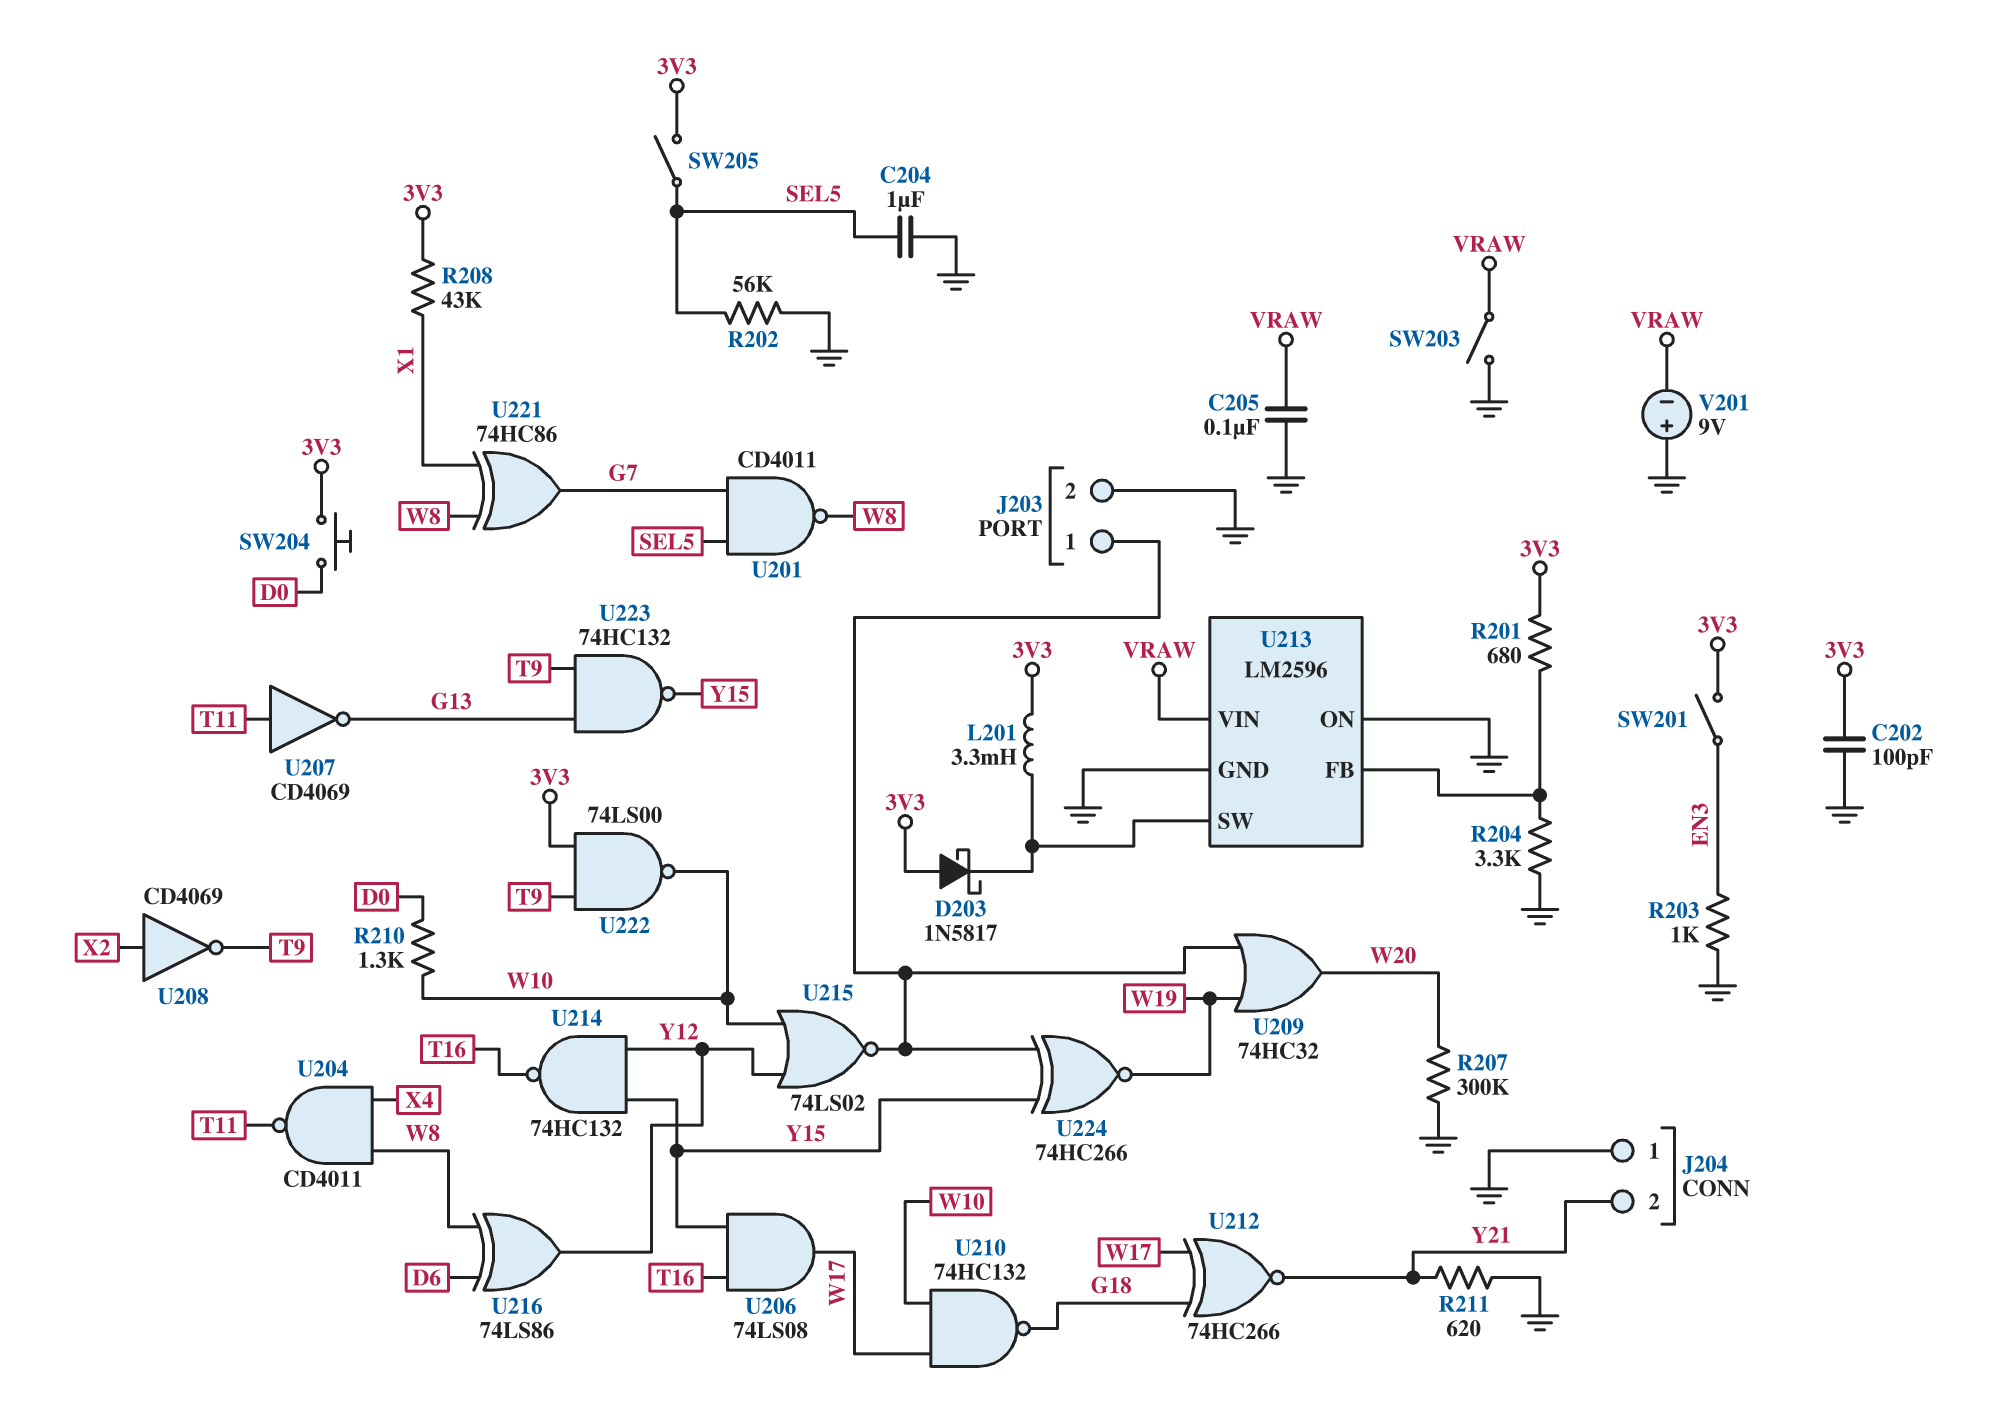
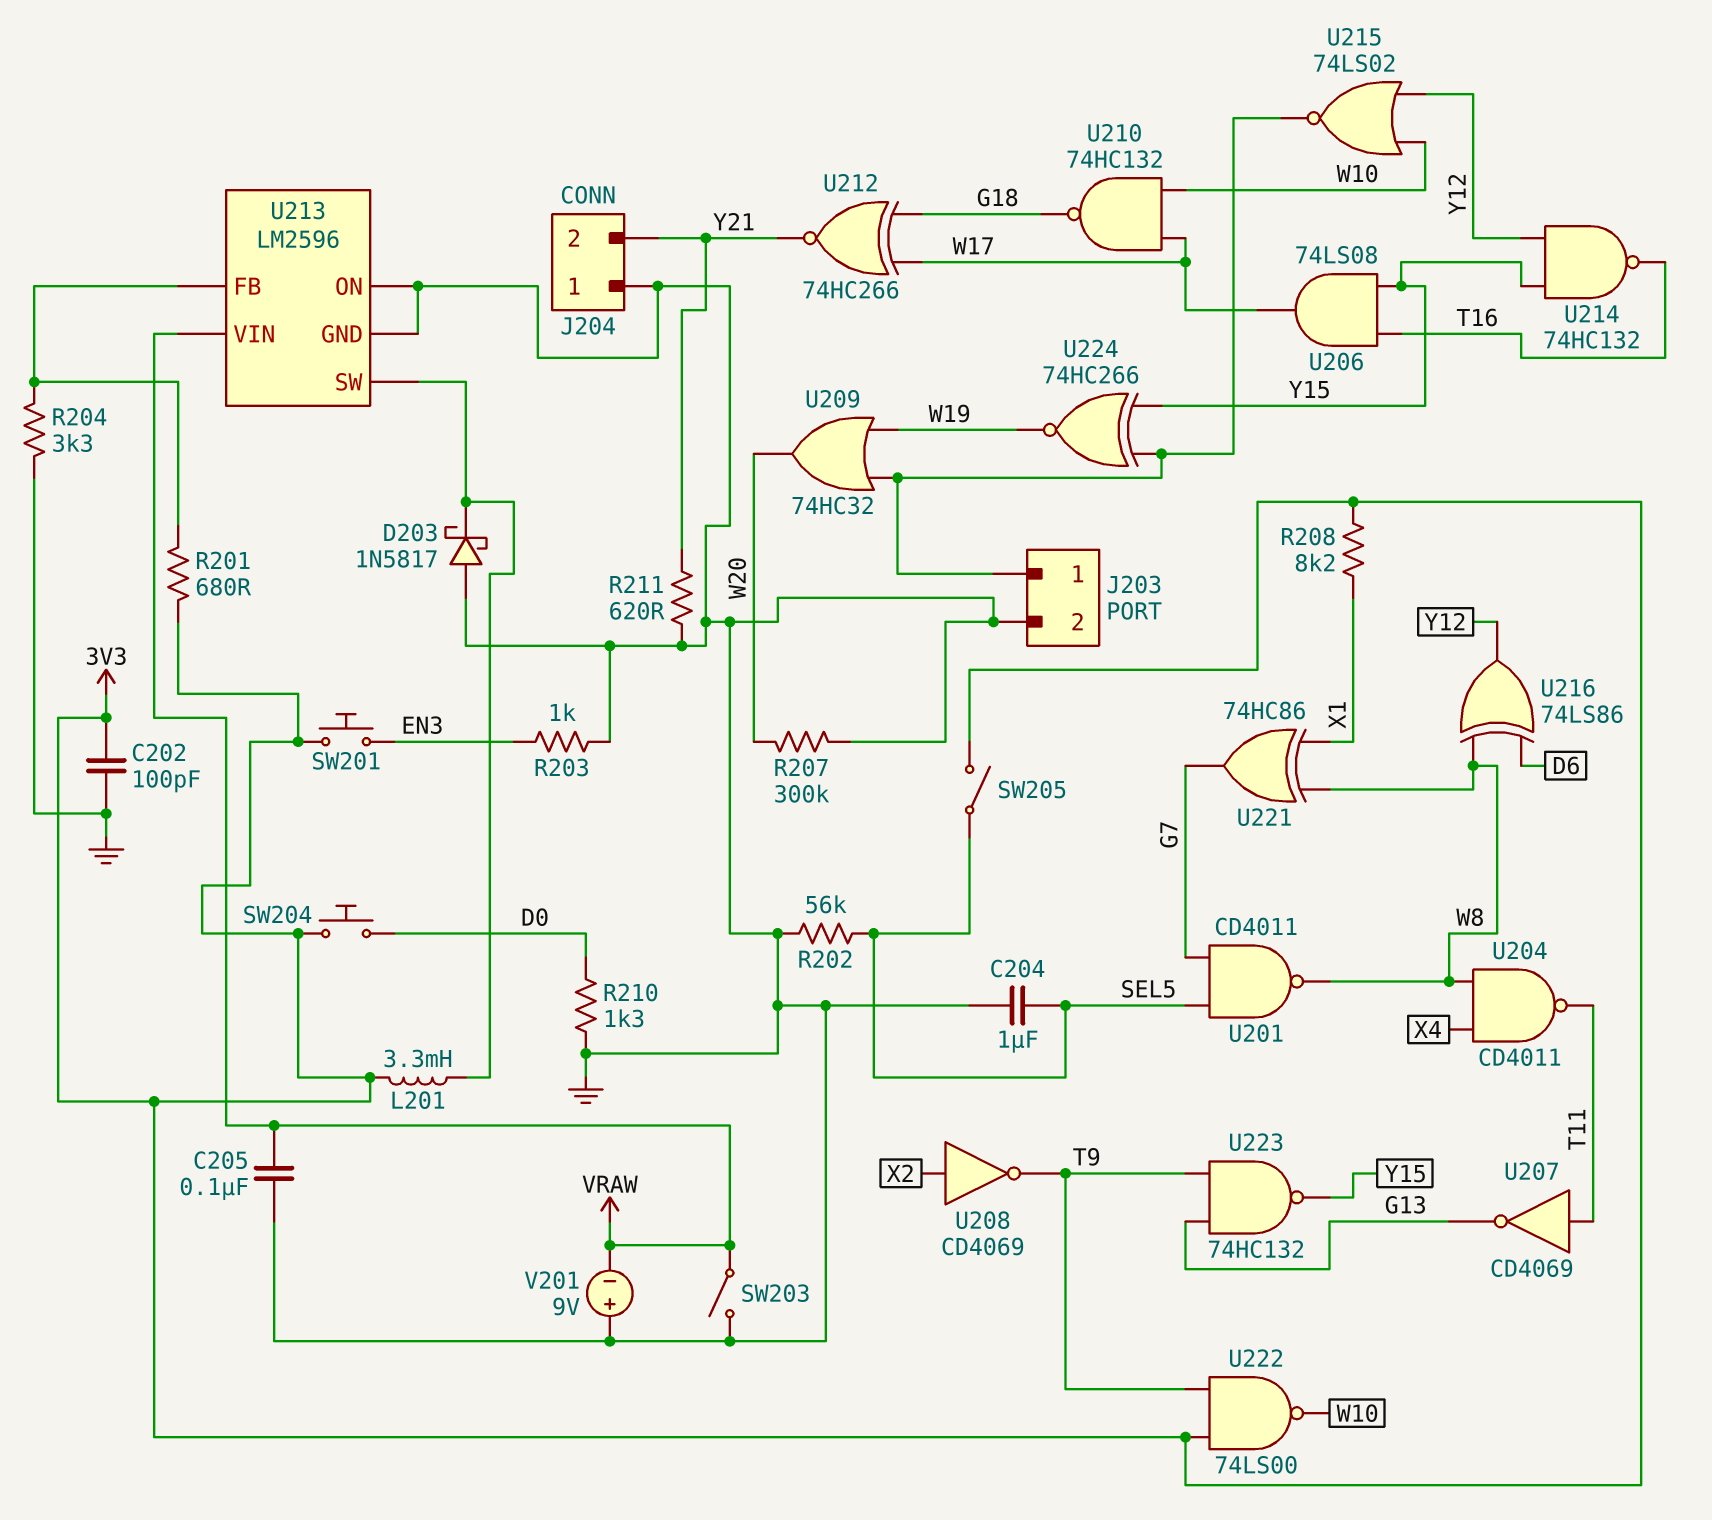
D203: schottky 1N5817 (A 3V3, K U213/SW) -> schottky 1N5817 (A GND, K U213/SW)
R208: 43k (3V3, X1) -> 8.2k (3V3, X1)
R210: 1.3k (D0, W10) -> 1.3k (D0, GND)
SW201: switch (3V3, EN3) -> button (3V3, EN3)

